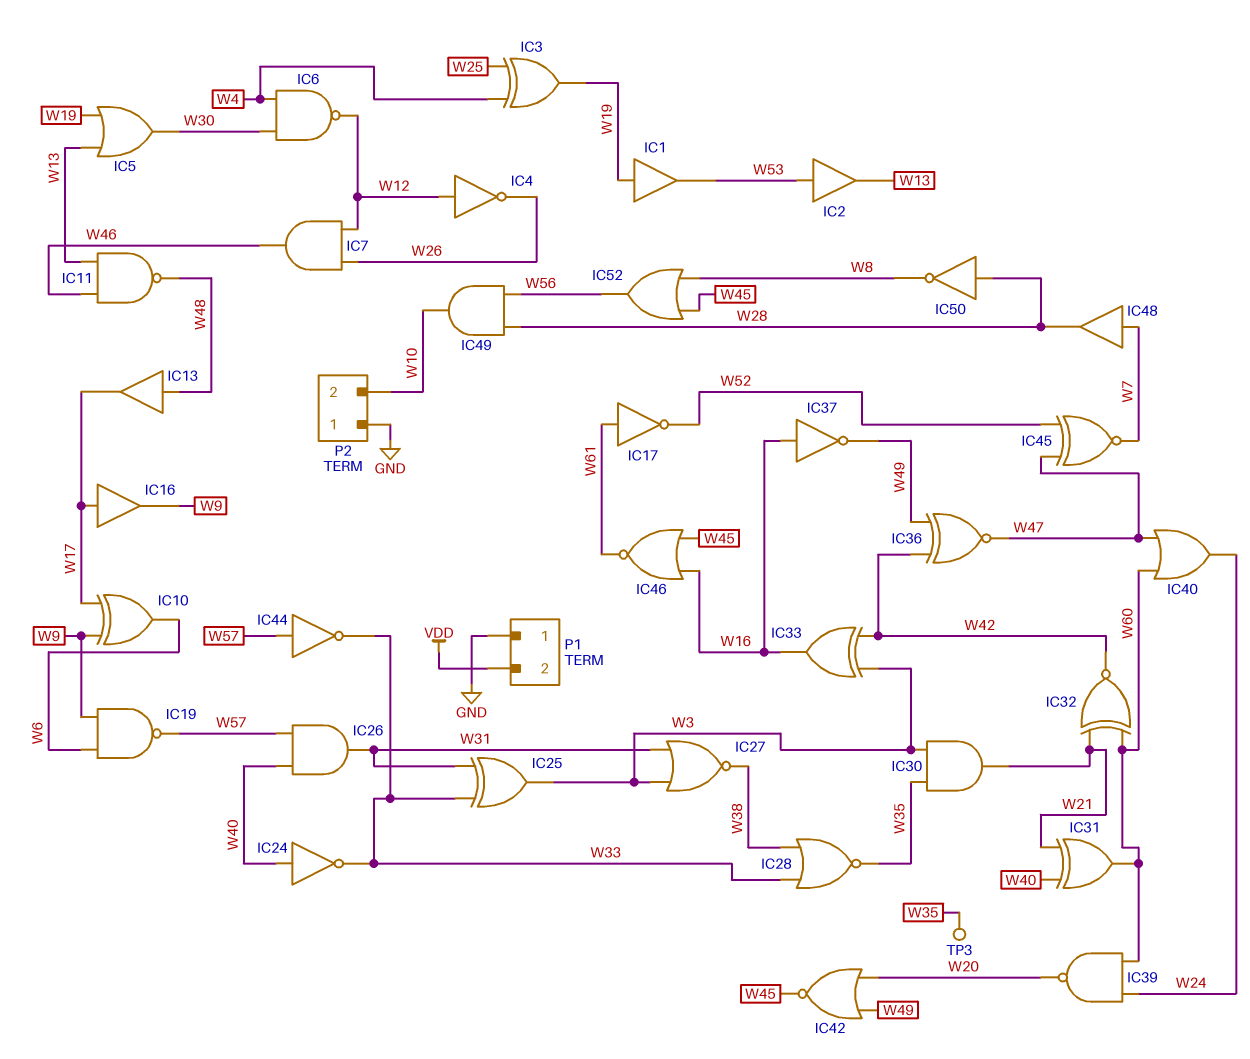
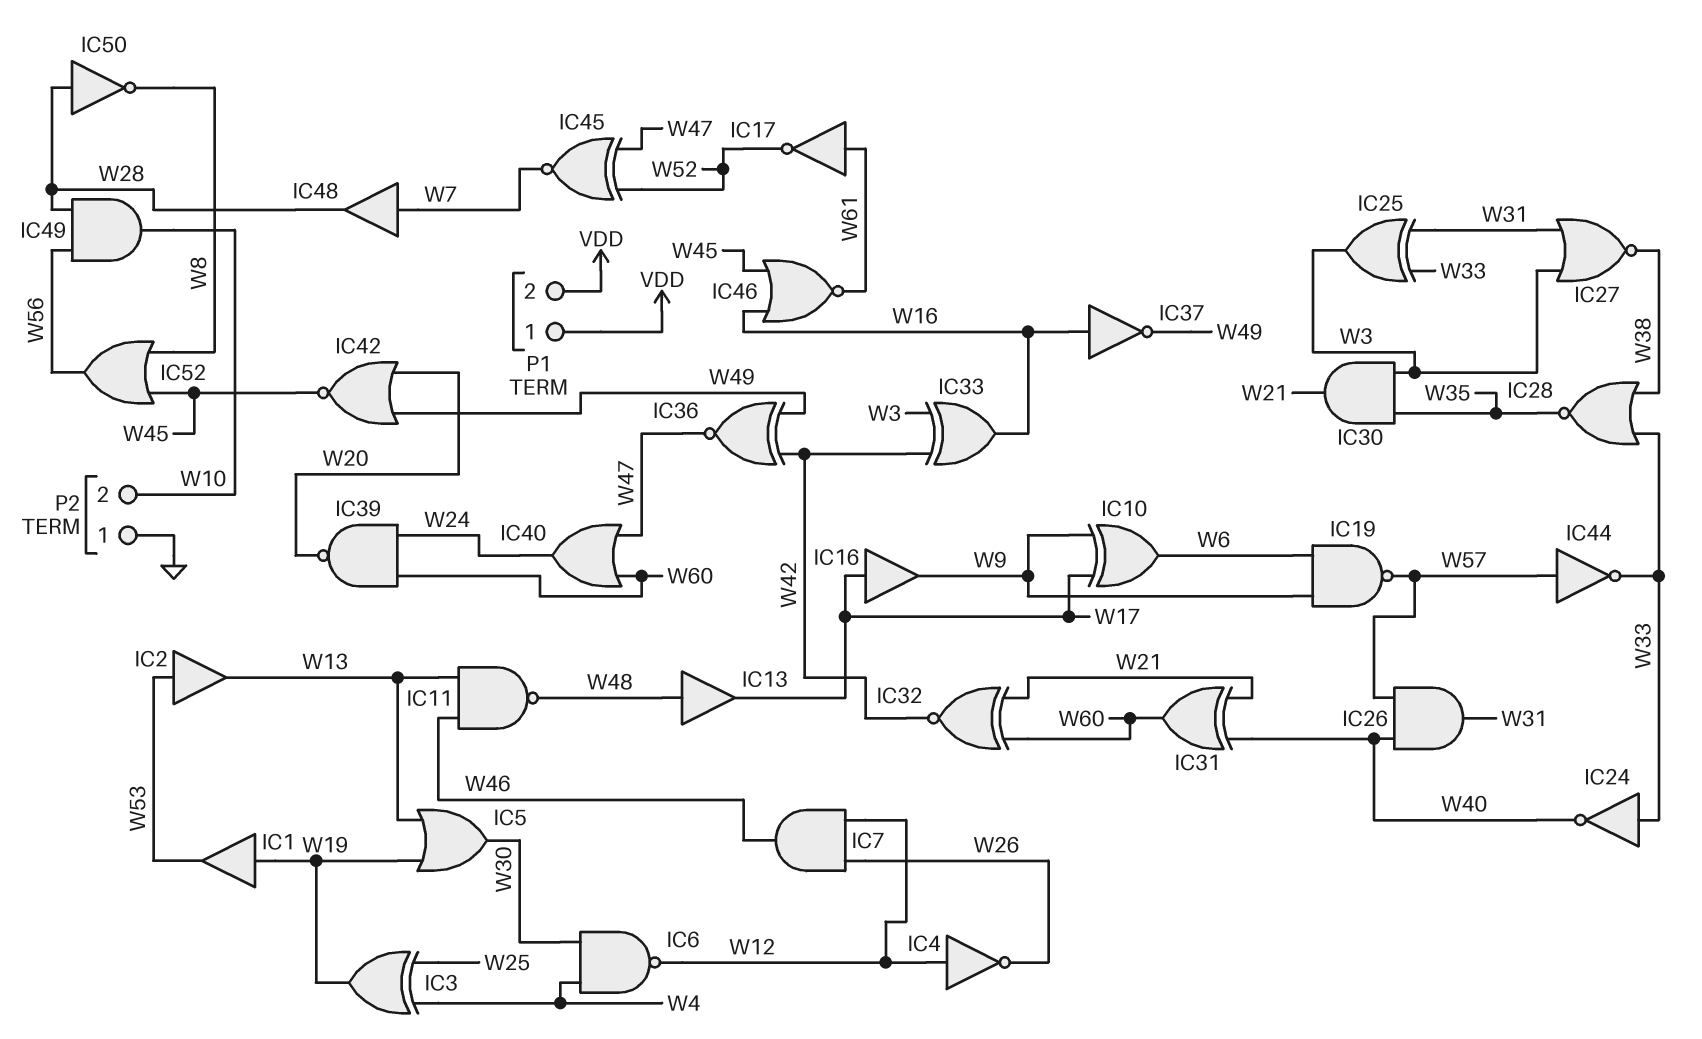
IC24: NOT (in W40, out W33) -> NOT (in W33, out W40)
P1 pin 1: GND -> VDD
TP3: test point (W35) -> none

